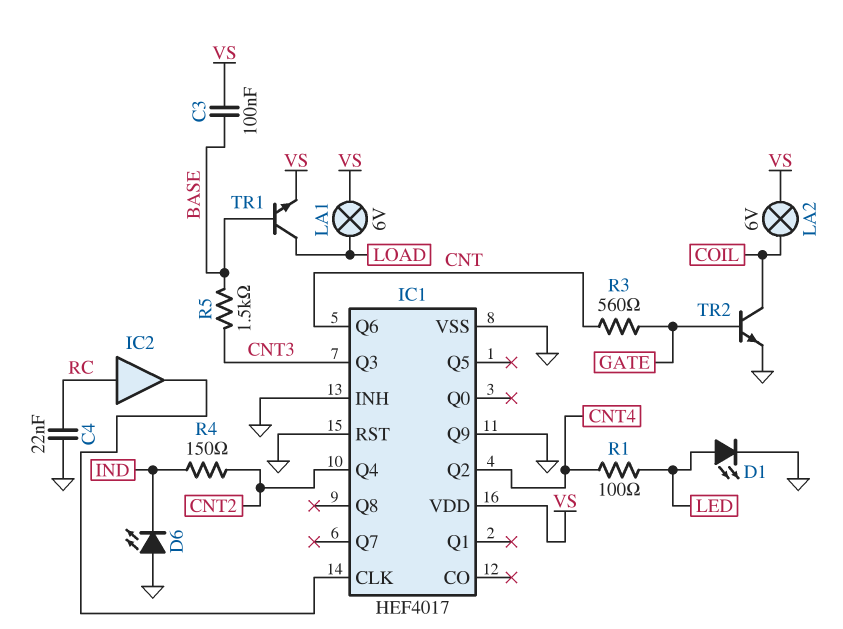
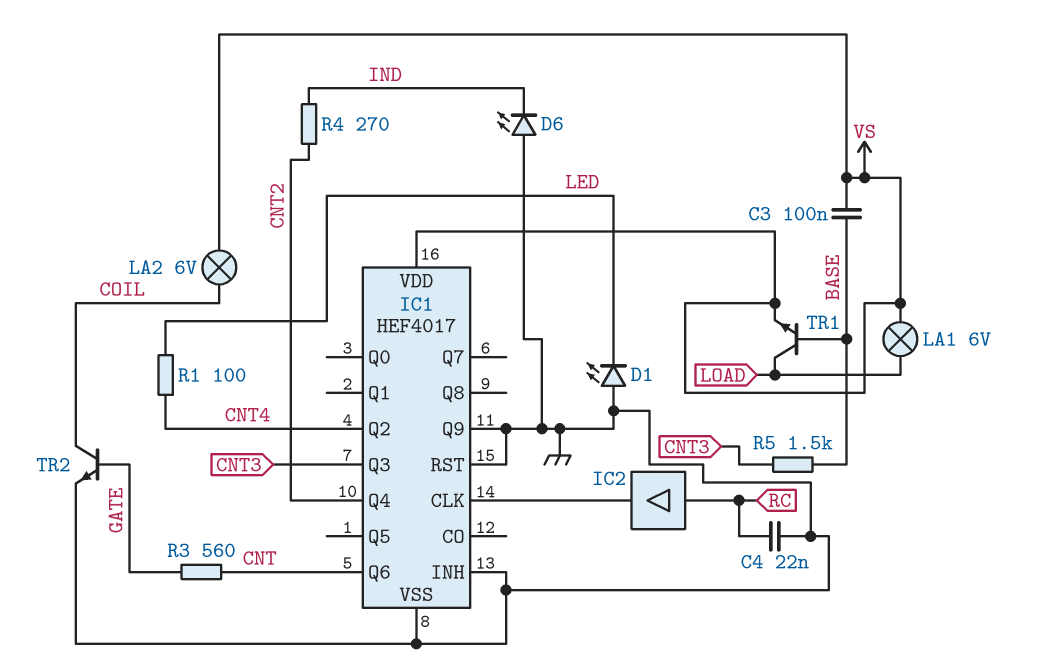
D1: LED (A LED, K GND) -> LED (A GND, K LED)
R4: 150 (CNT2, IND) -> 270 (CNT2, IND)

